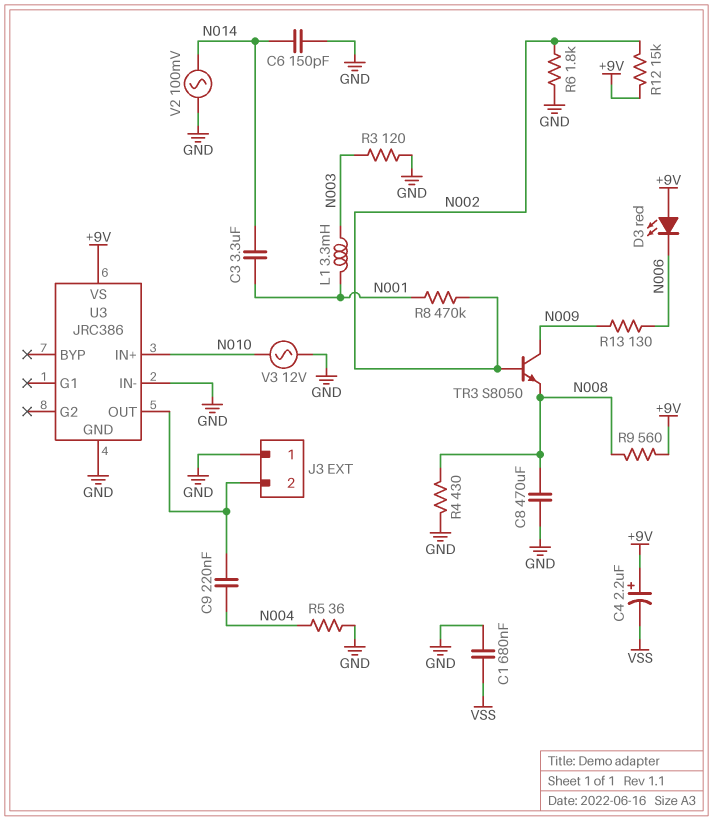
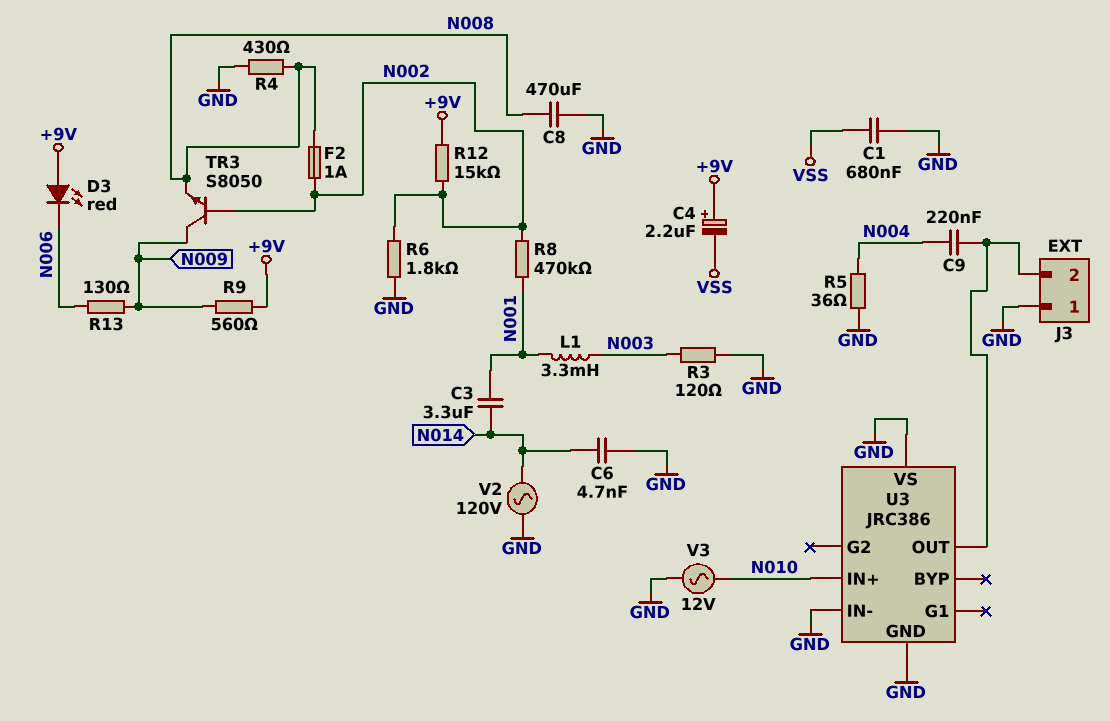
C6: 150pF (GND, N014) -> 4.7nF (GND, N014)
F2: none -> 1A (N002, N008)
R9: 560 (+9V, N008) -> 560 (+9V, N009)
U3 pin VS: +9V -> GND
V2: AC 100mV (GND, N014) -> AC 120V (GND, N014)

